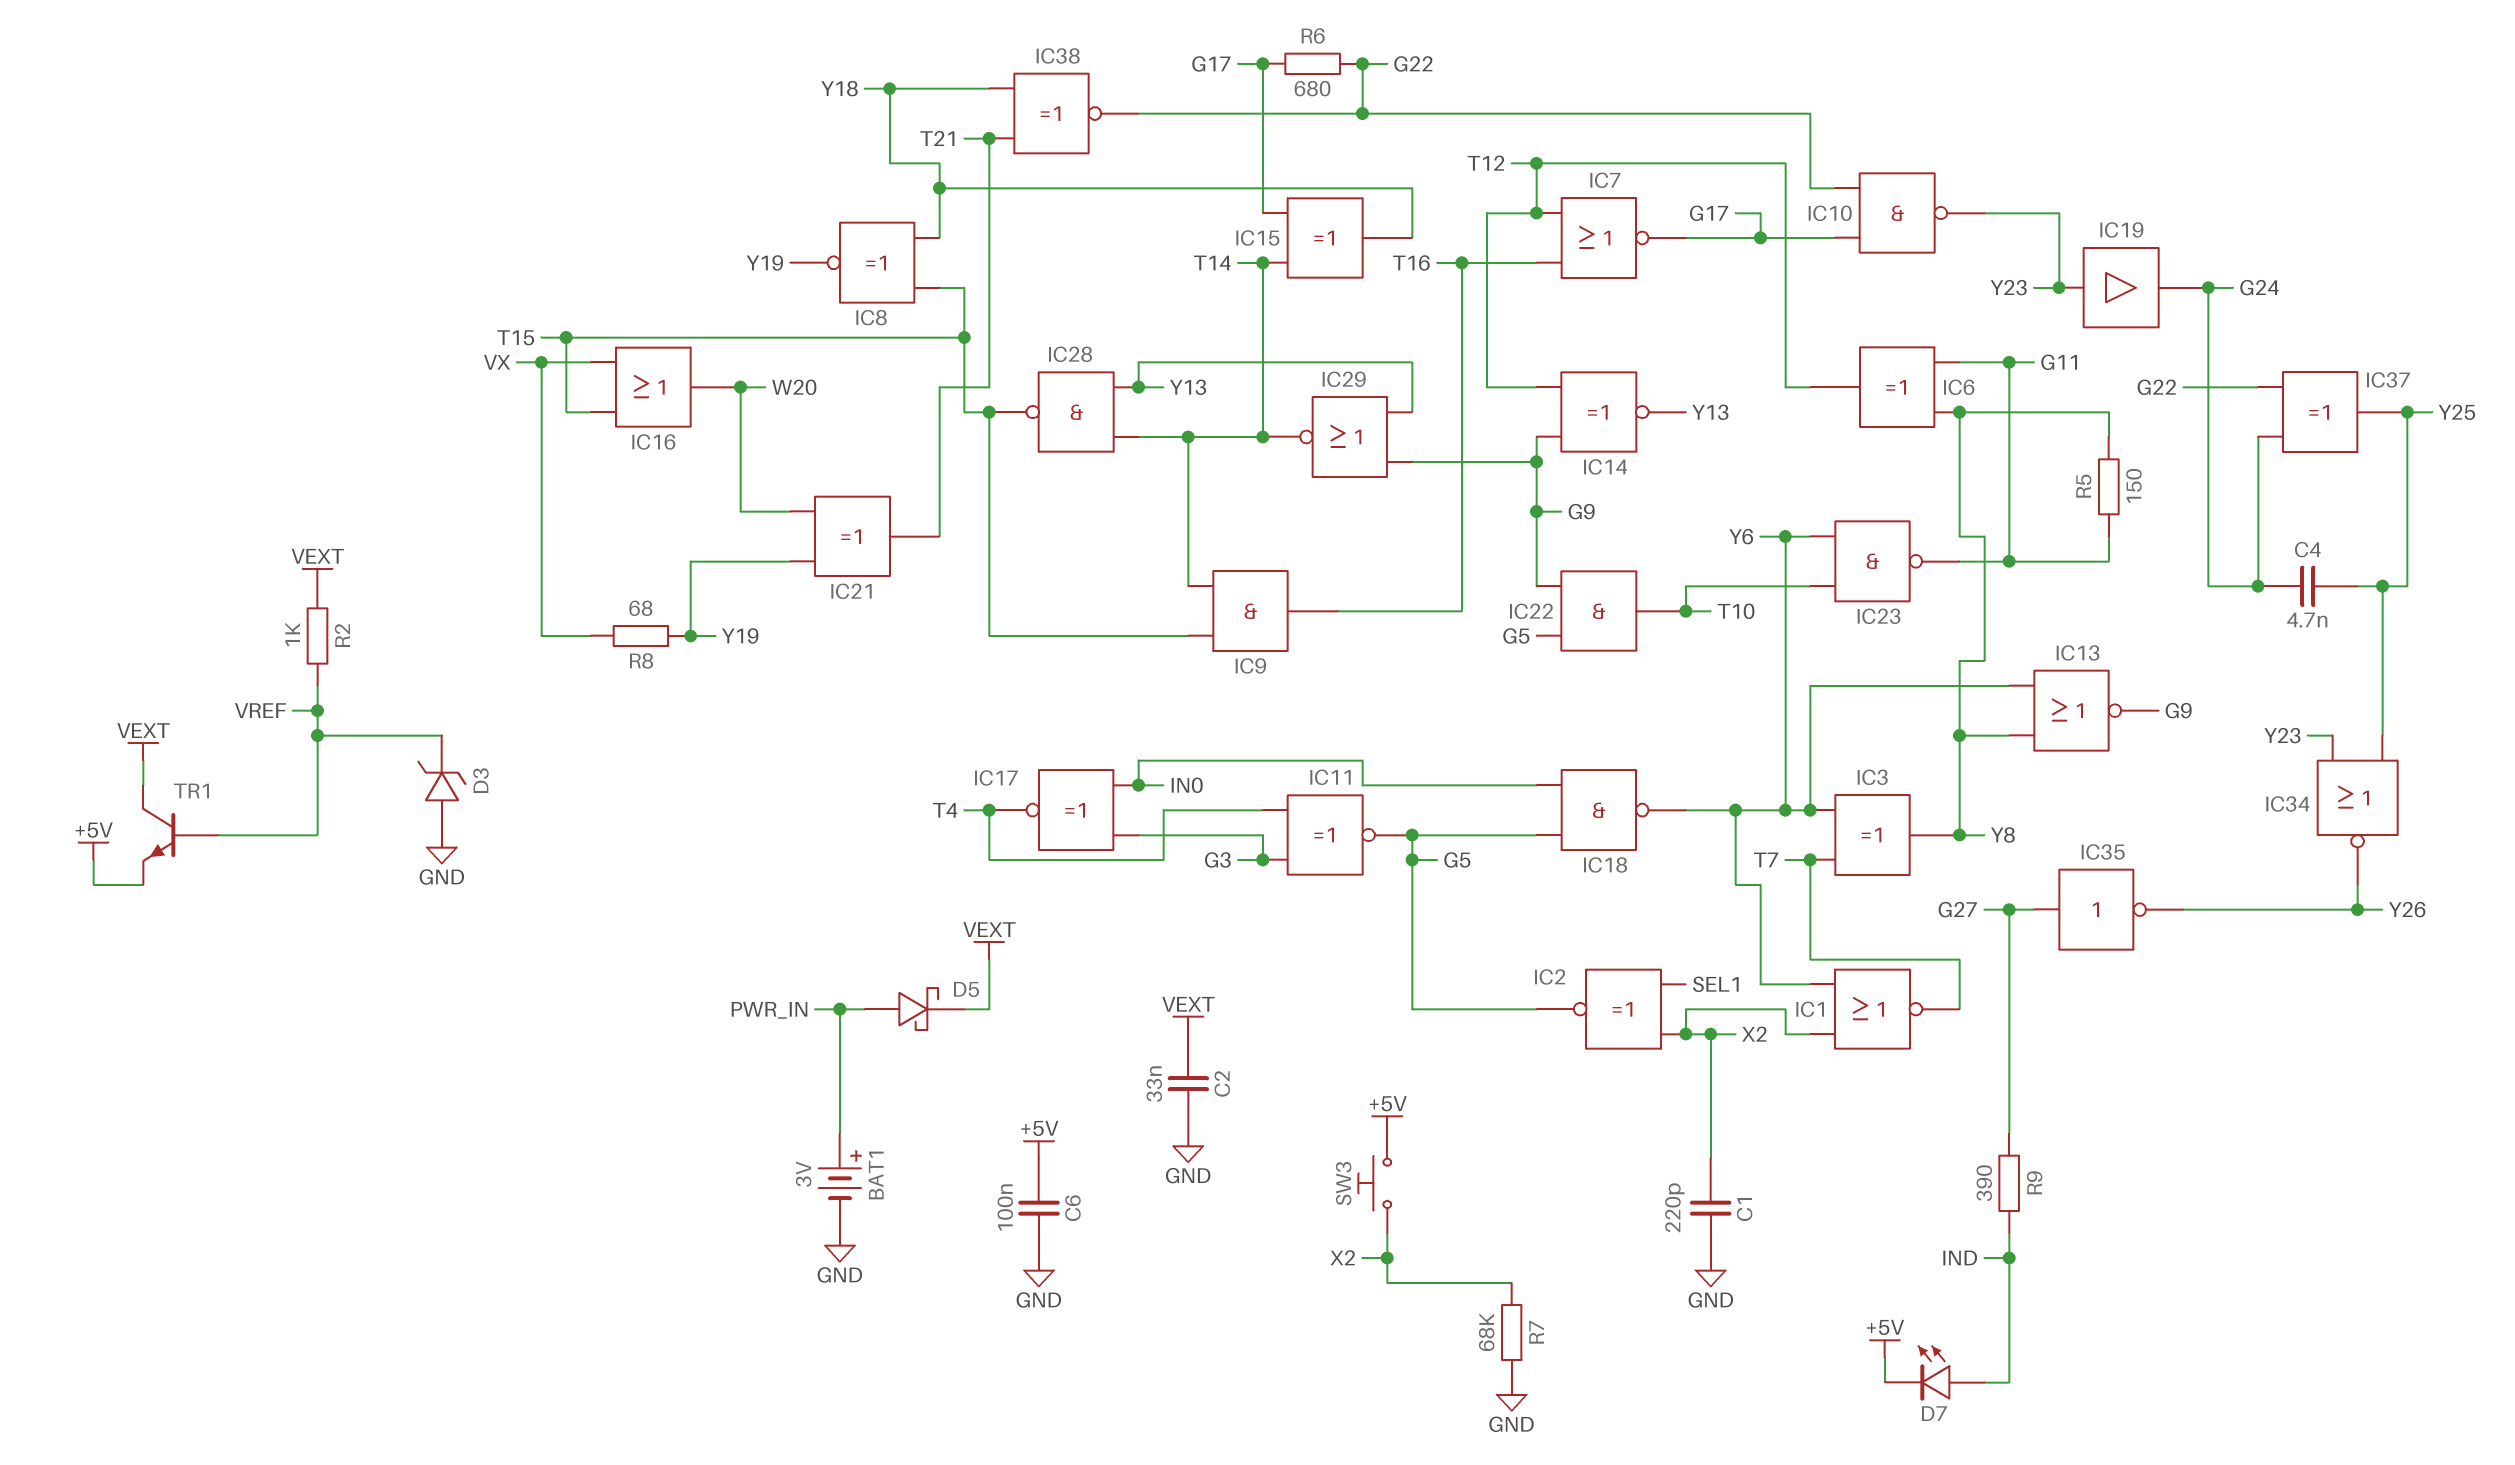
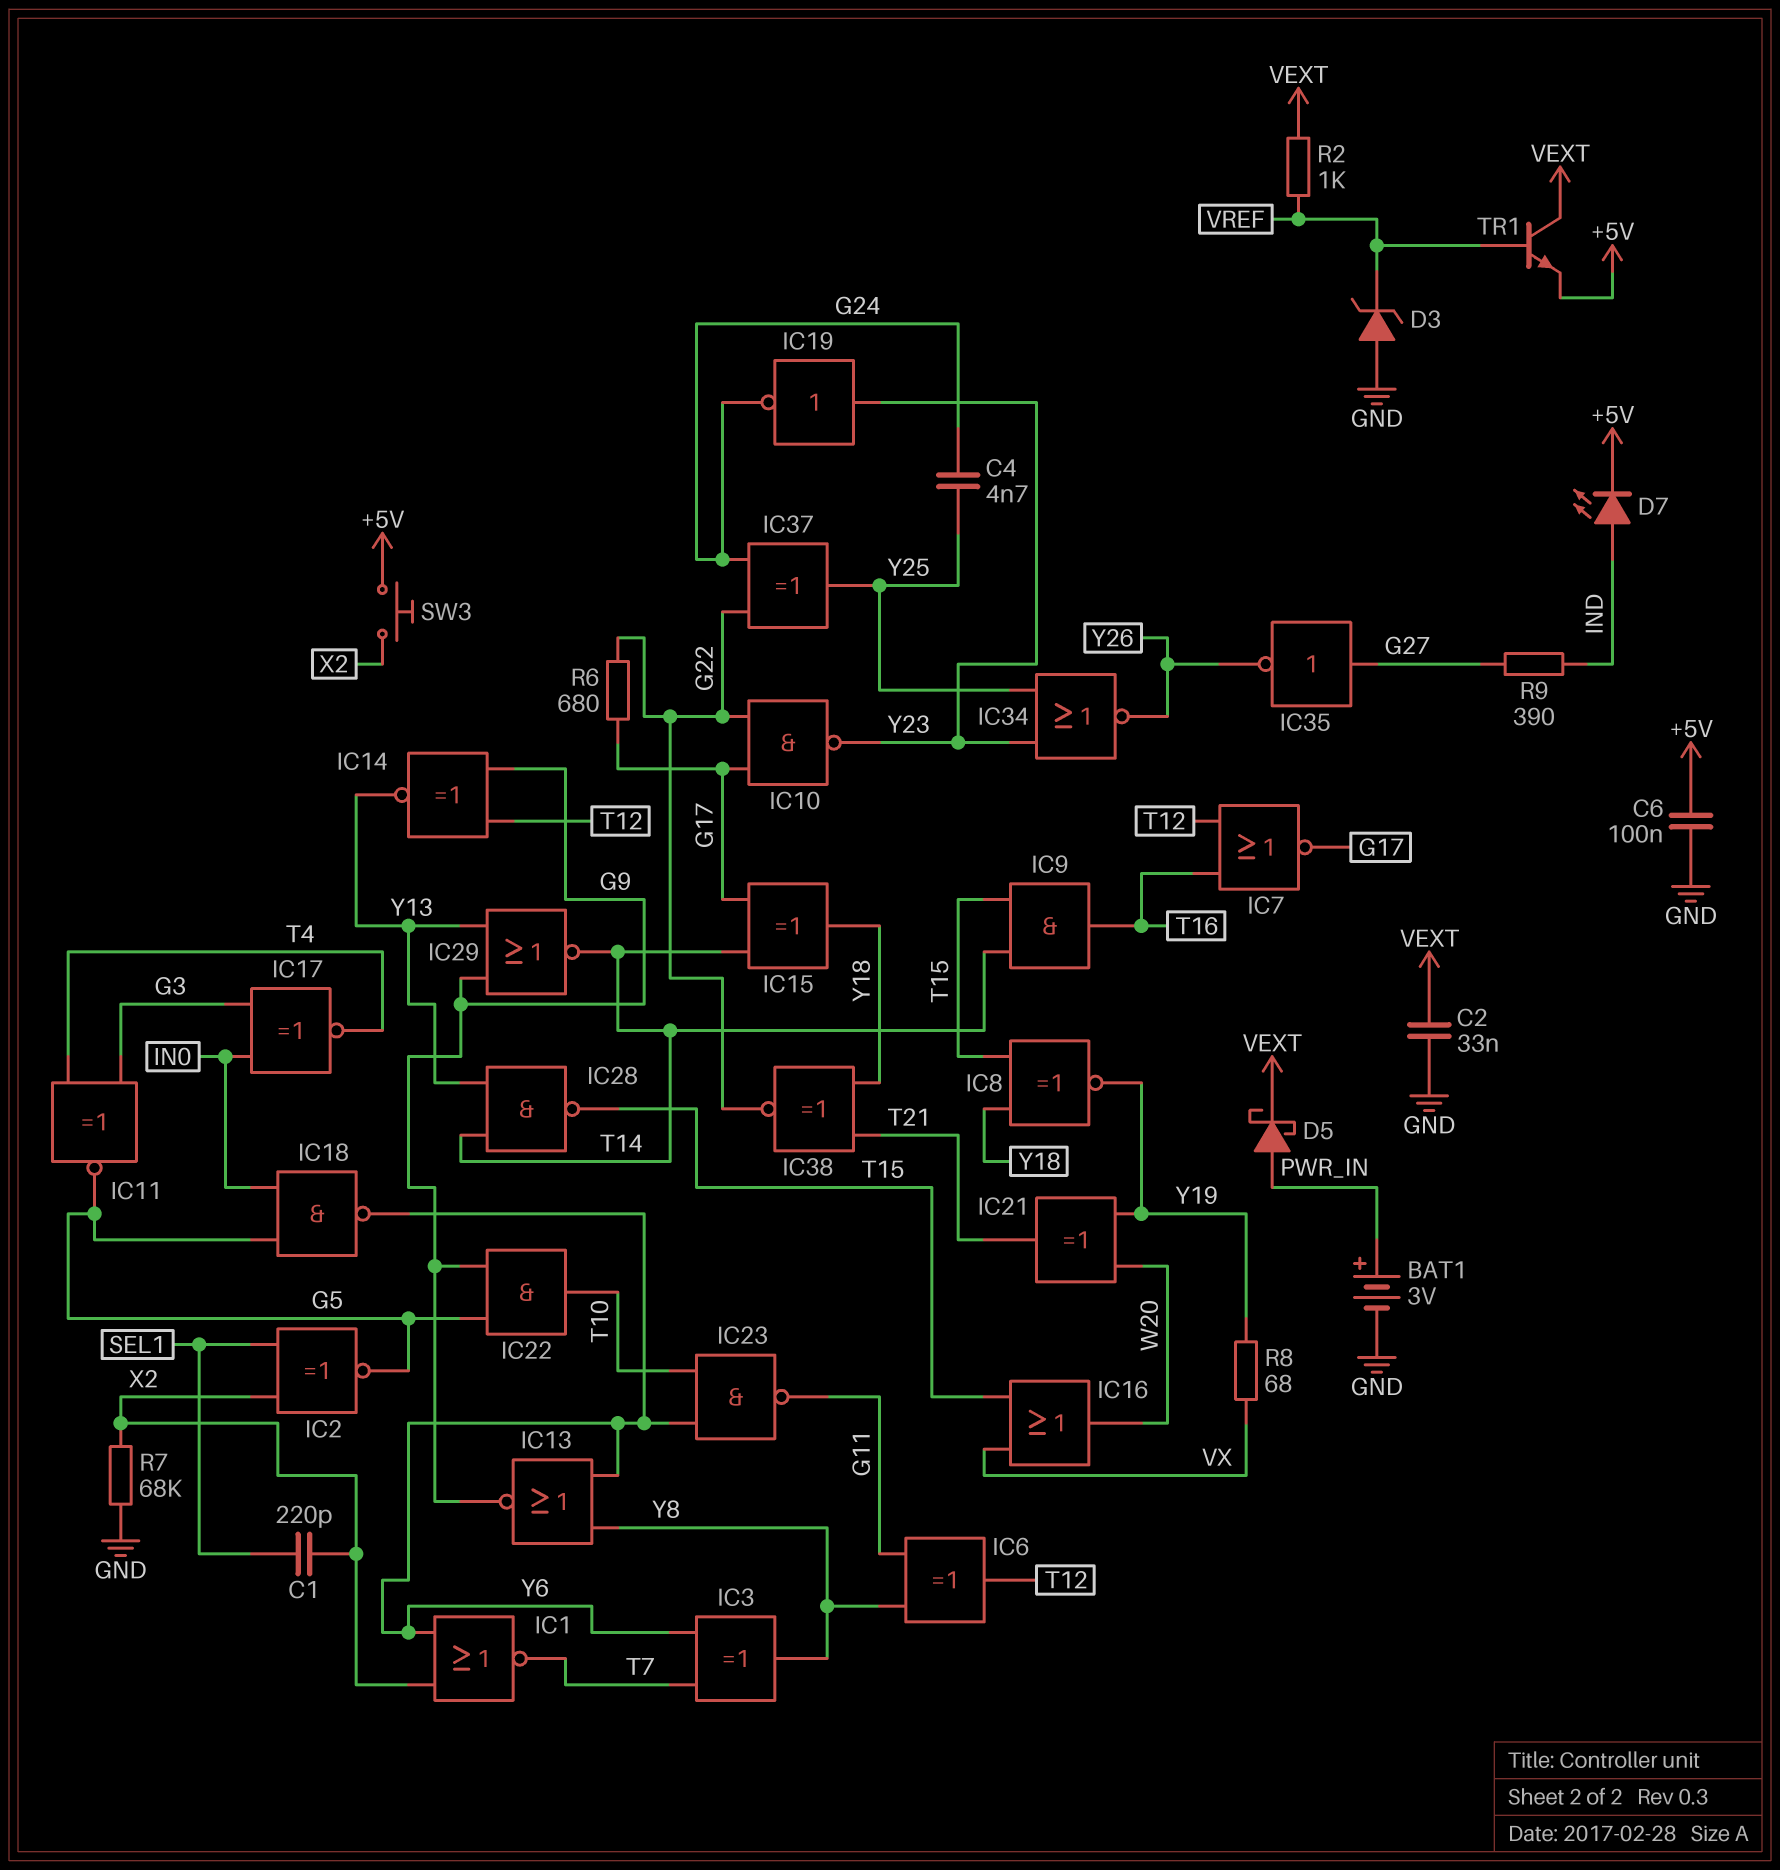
C1: 220pF (GND, X2) -> 220pF (SEL1, X2)
IC19: buffer (in Y23, out G24) -> NOT (in Y23, out G24)
R5: 150 (G11, Y8) -> none

